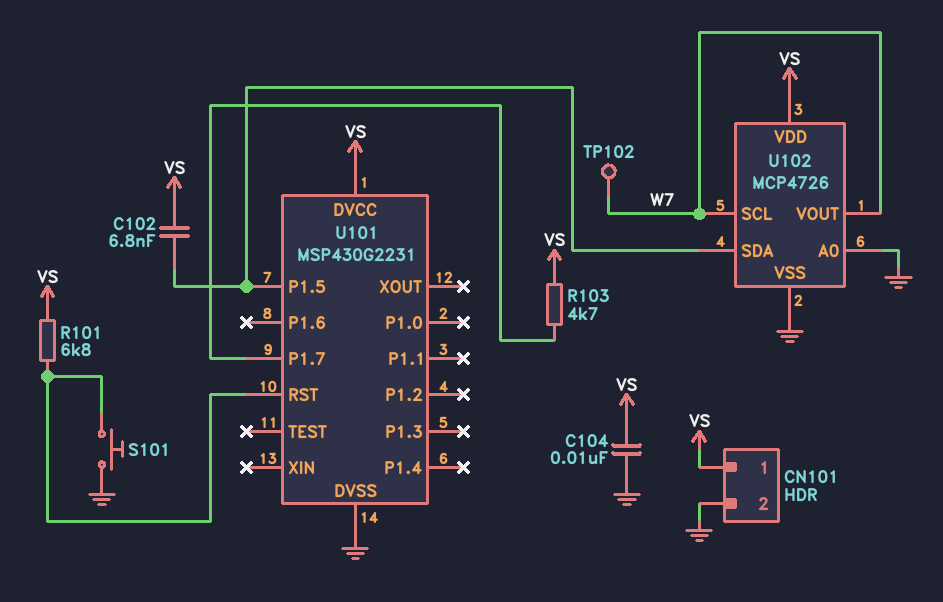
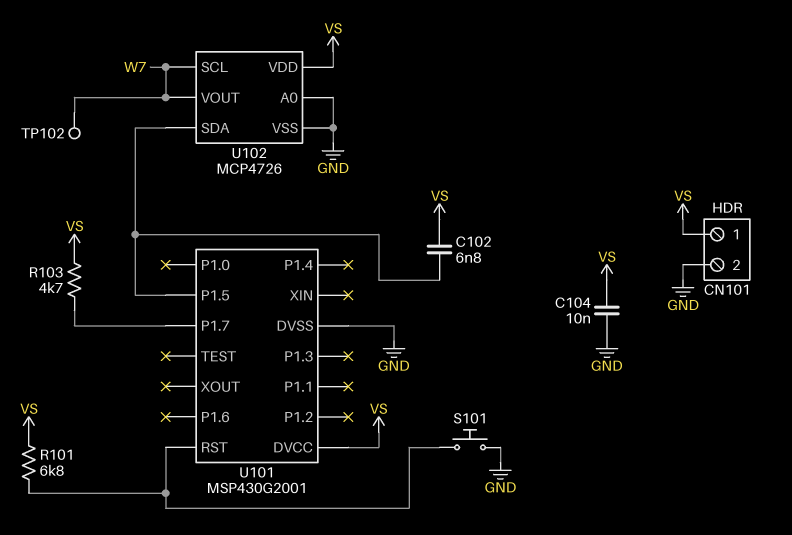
U101: MSP430G2231 -> MSP430G2001

